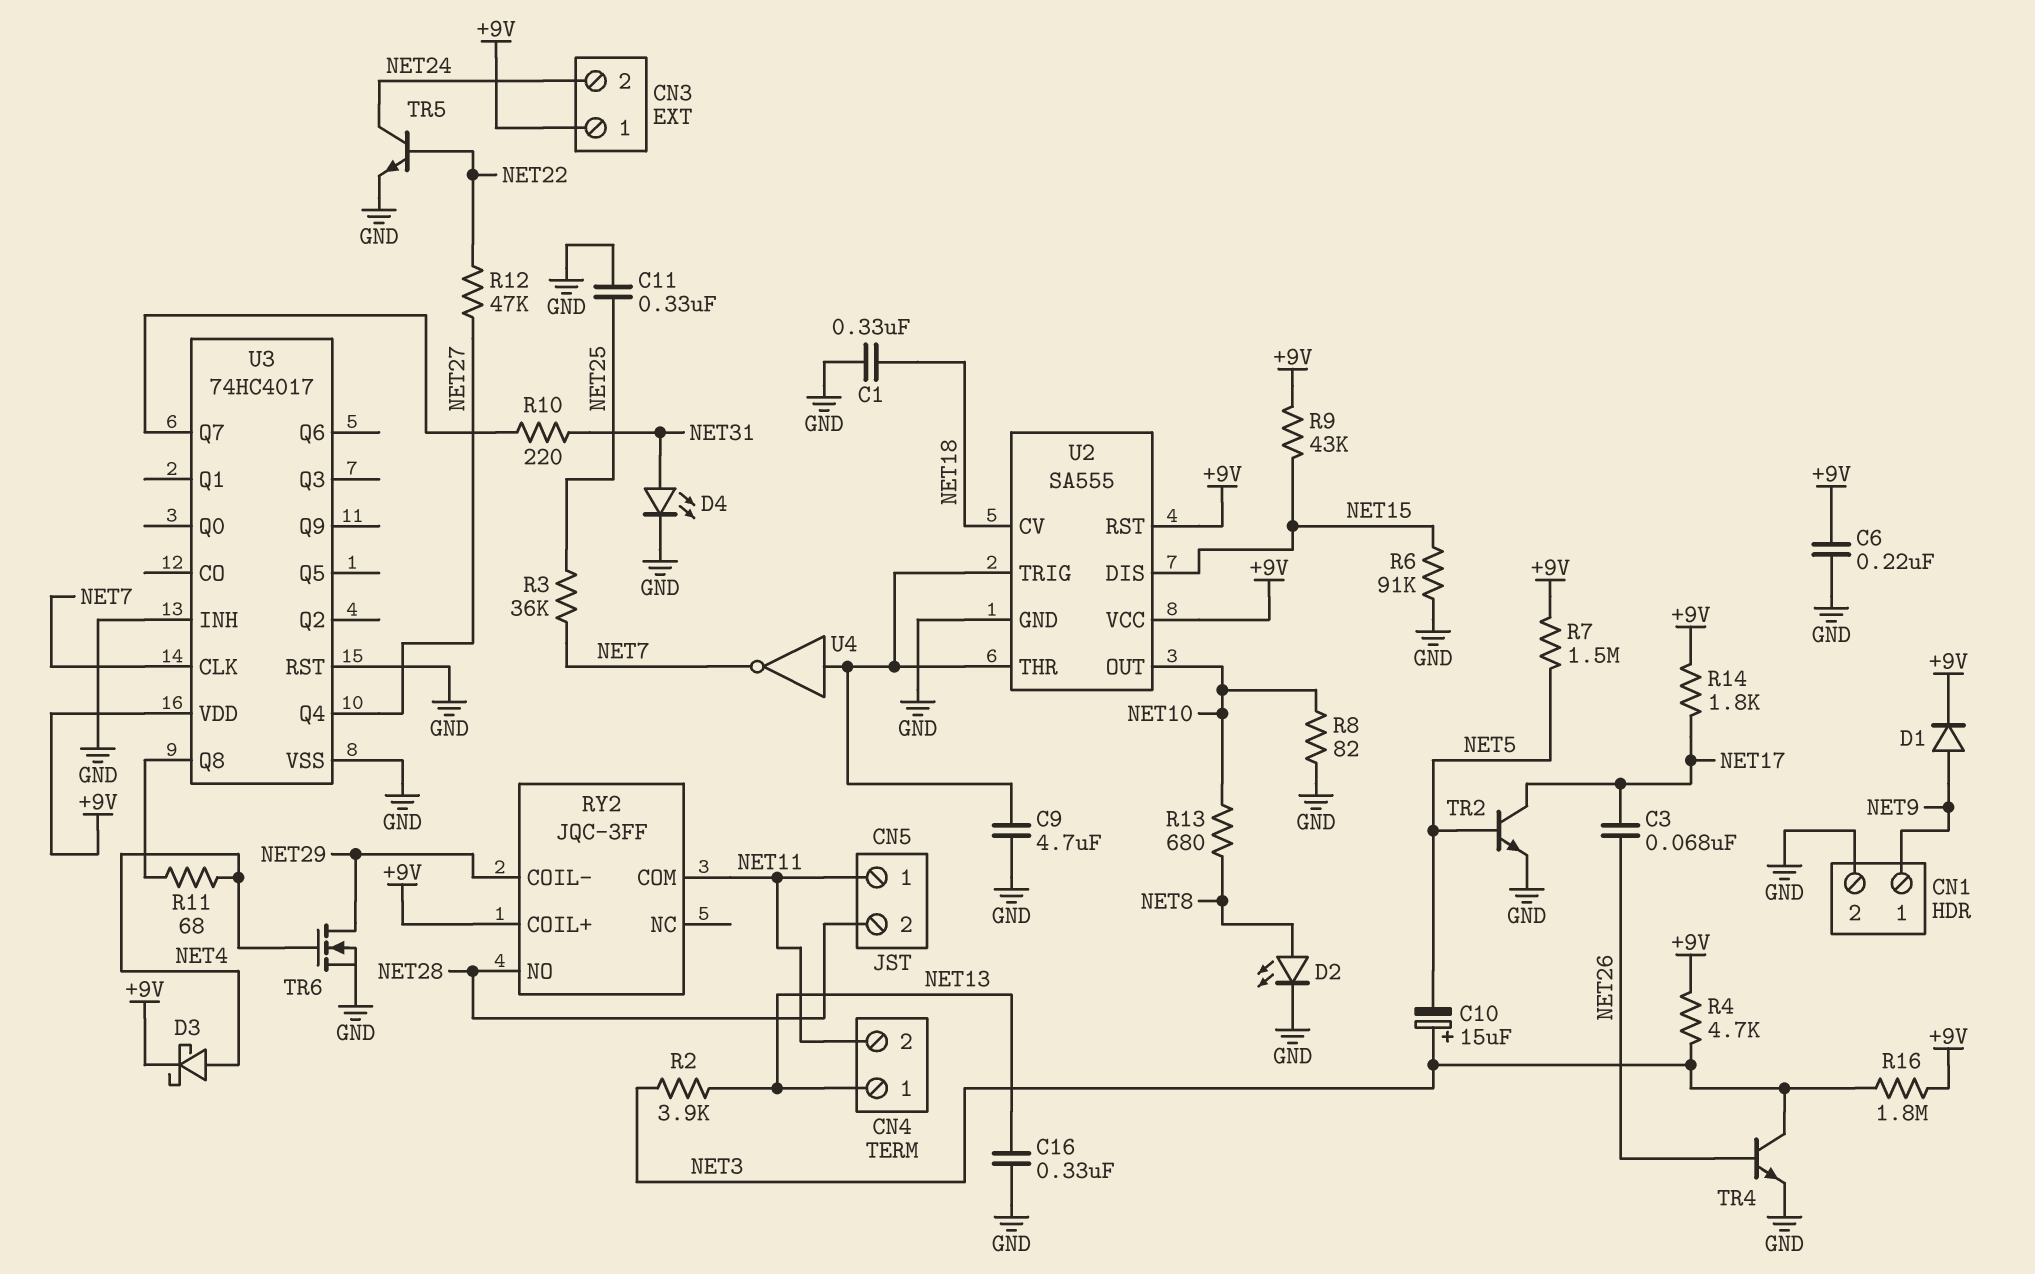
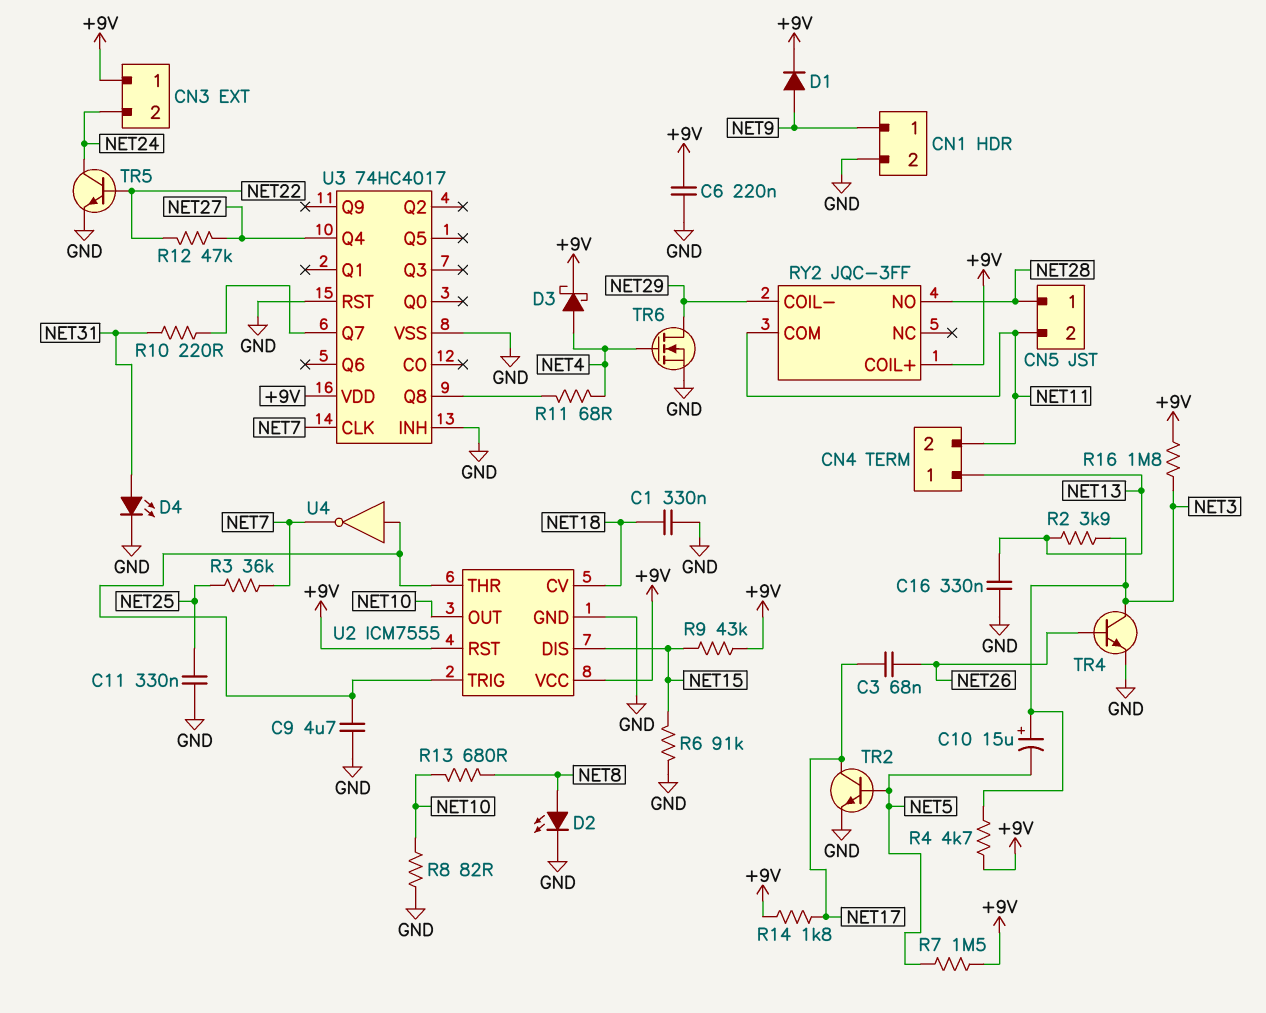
CN5 pin 1: NET11 -> NET28
CN5 pin 2: NET28 -> NET11
U2: SA555 -> ICM7555

